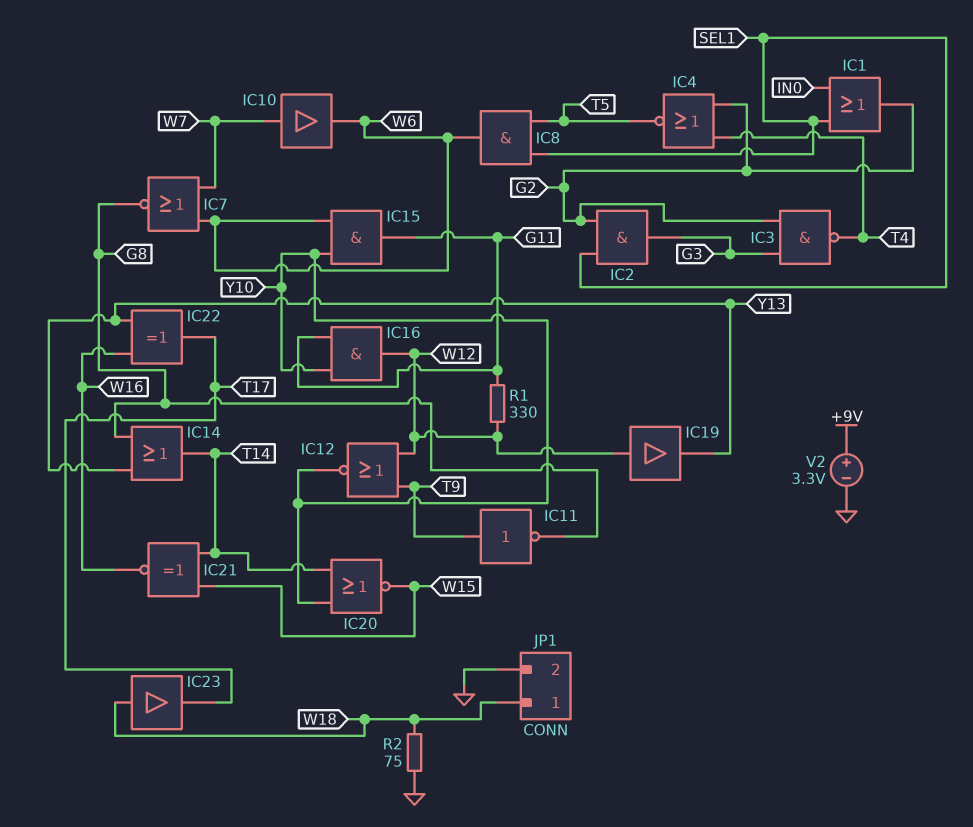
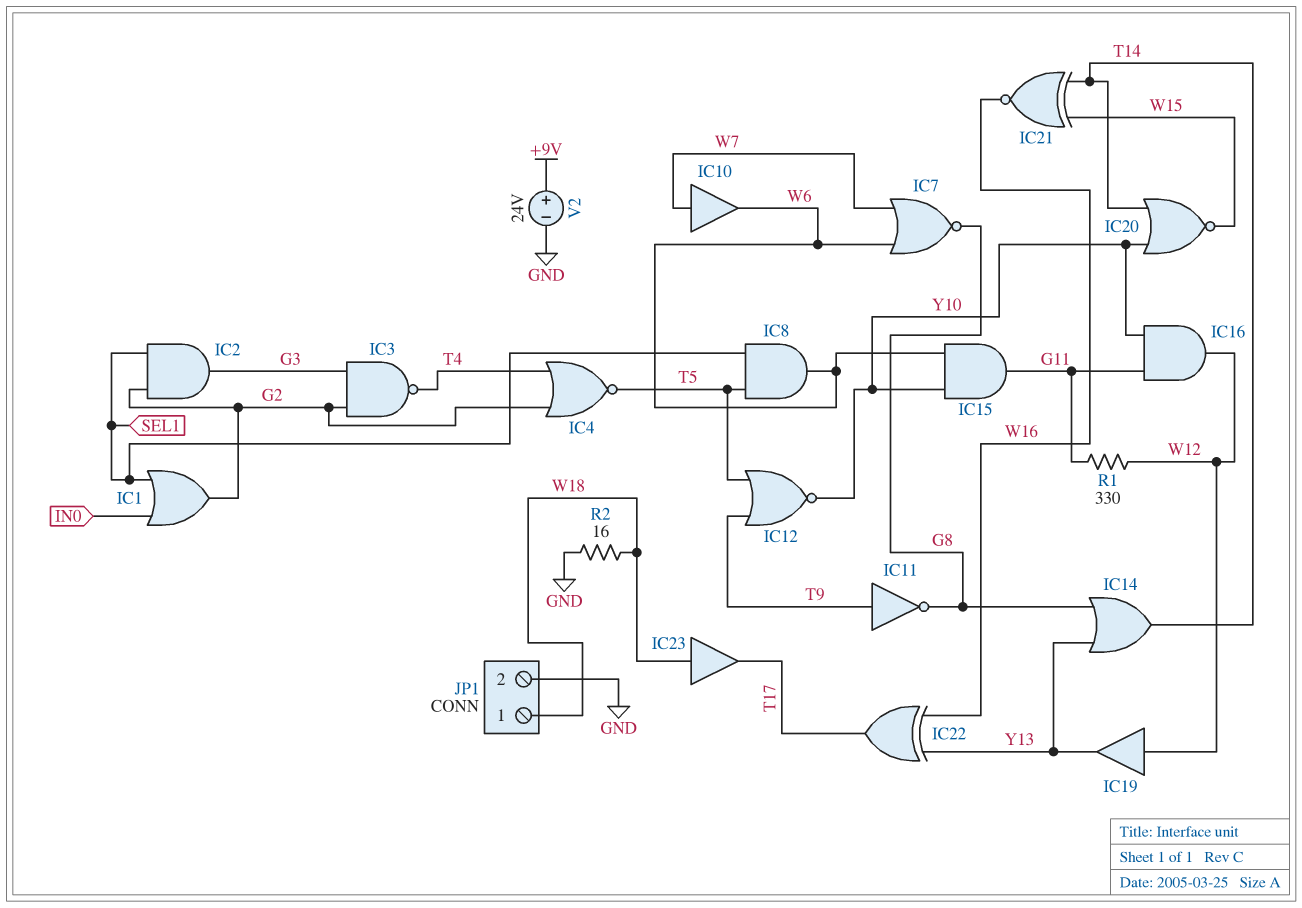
IC12: NOR (in T9, in W12, out Y10) -> NOR (in T5, in T9, out Y10)
R2: 75 (GND, W18) -> 16 (GND, W18)
V2: 3.3V (plus +9V, minus GND) -> 24V (plus +9V, minus GND)

